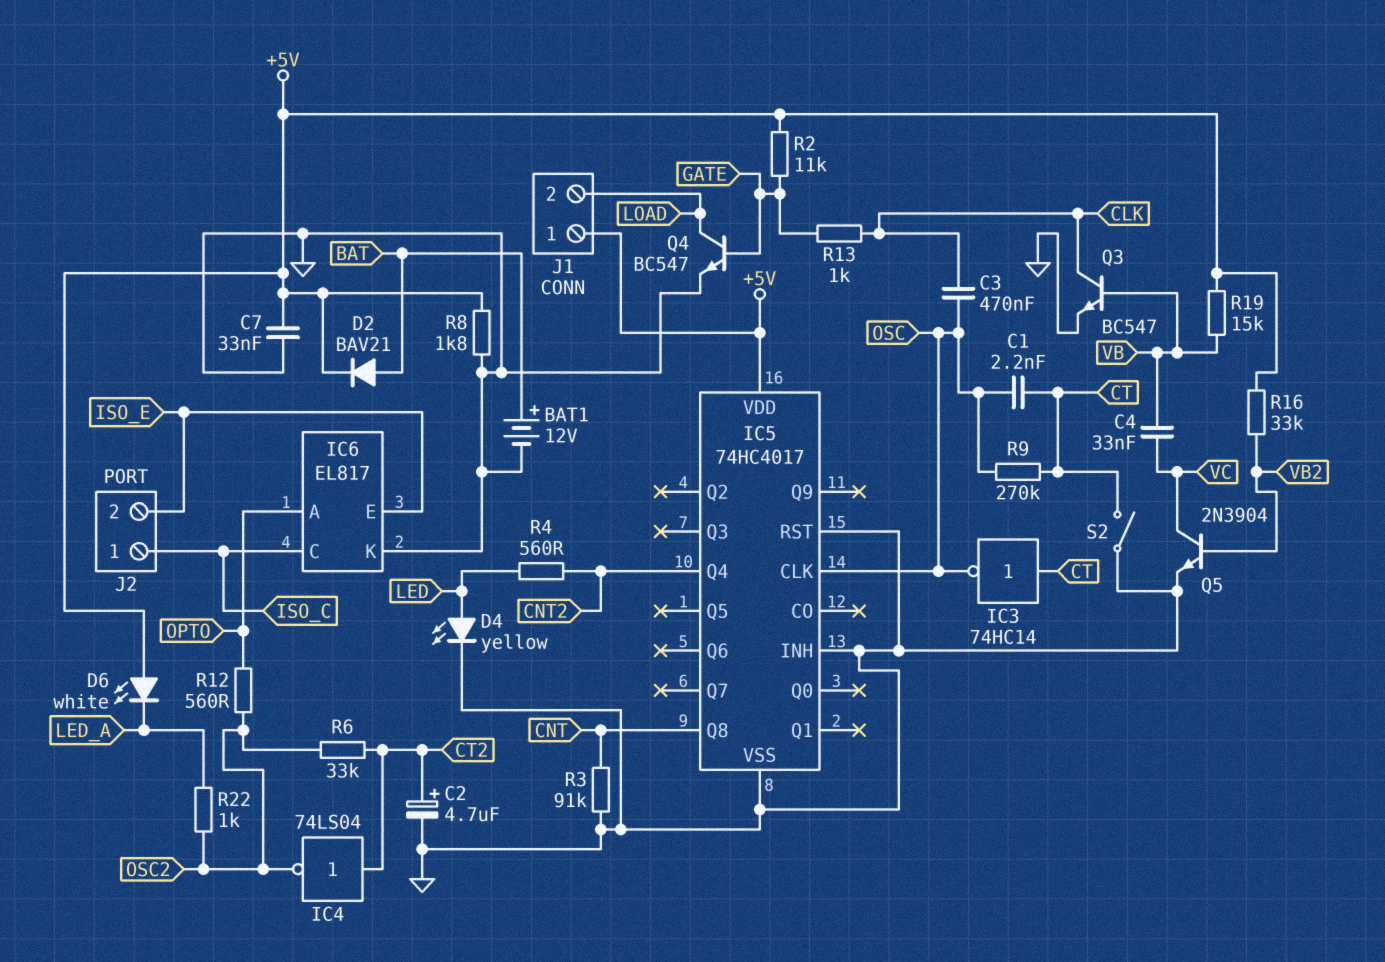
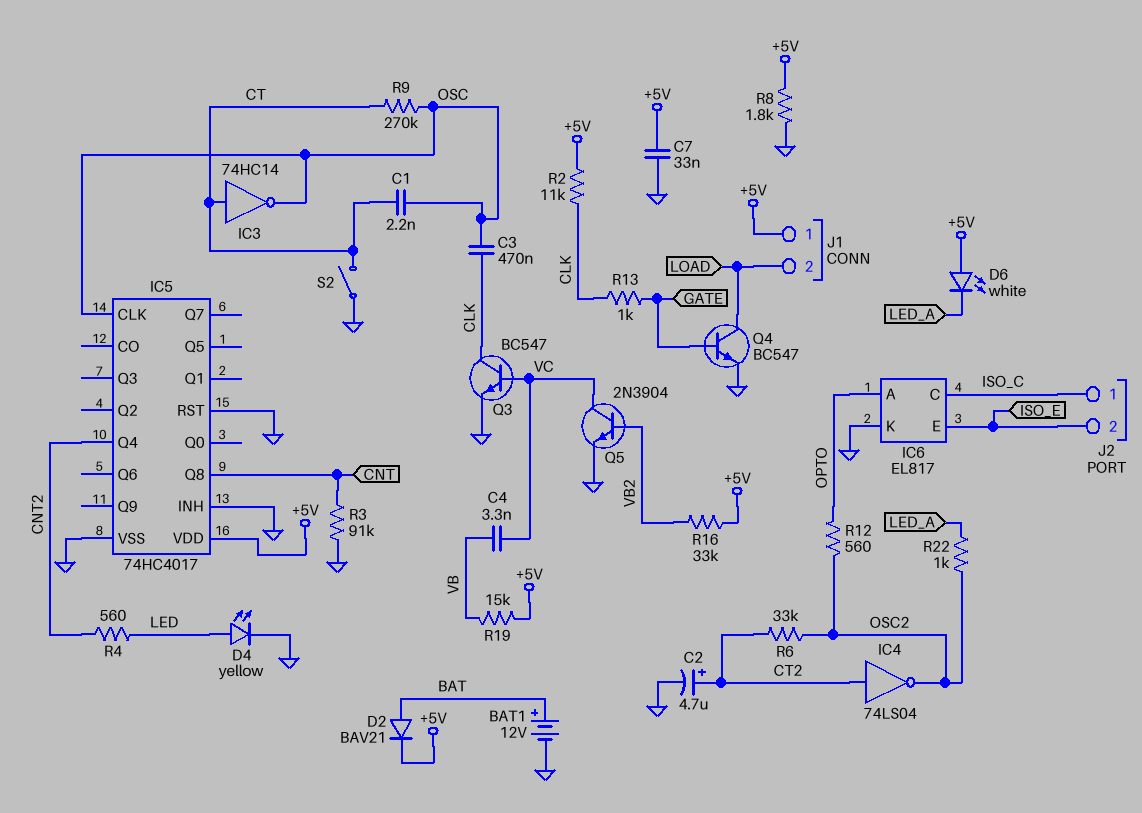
C4: 33nF (VB, VC) -> 3.3nF (VB, VC)
Q3: NPN BC547 (B VB, C CLK, E GND) -> NPN BC547 (B VC, C CLK, E GND)
R2: 11k (+5V, GATE) -> 11k (+5V, CLK)

